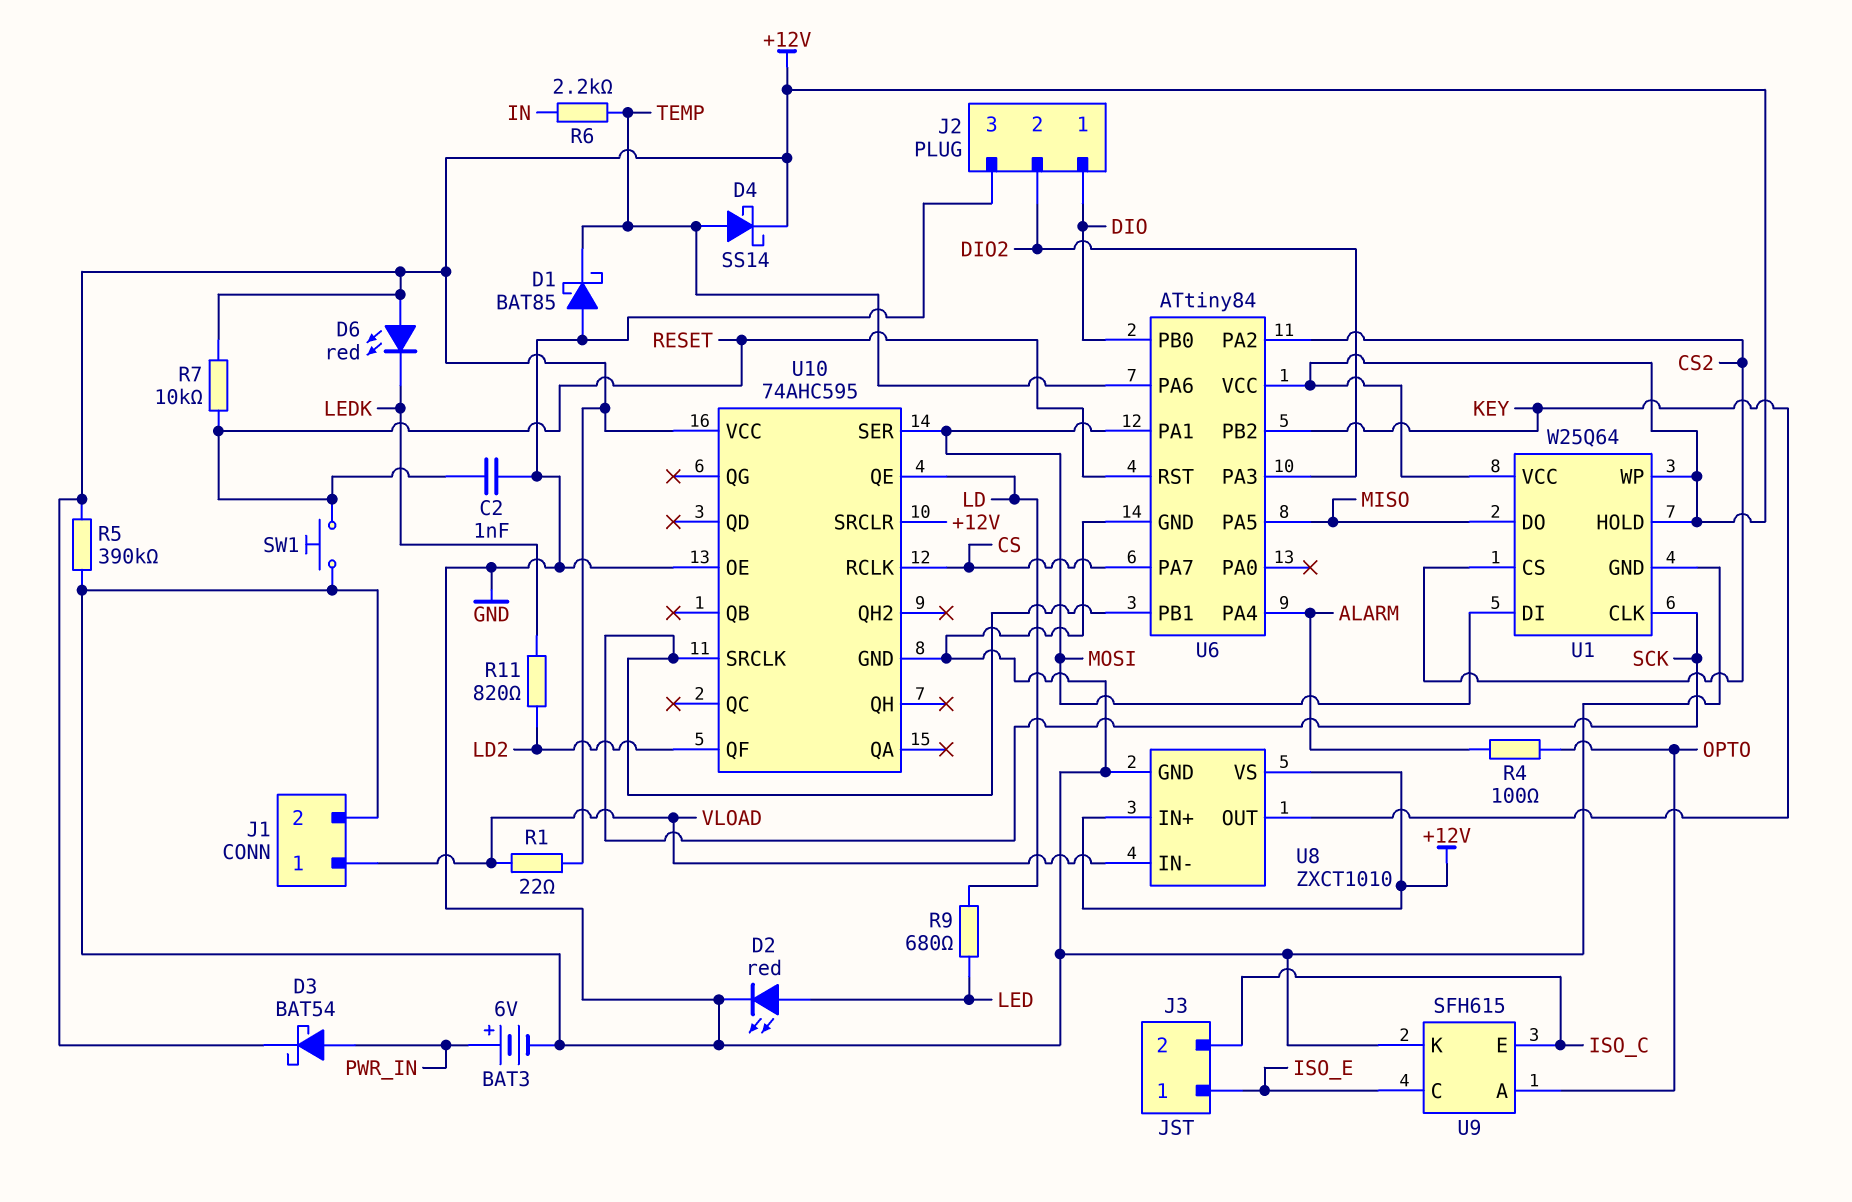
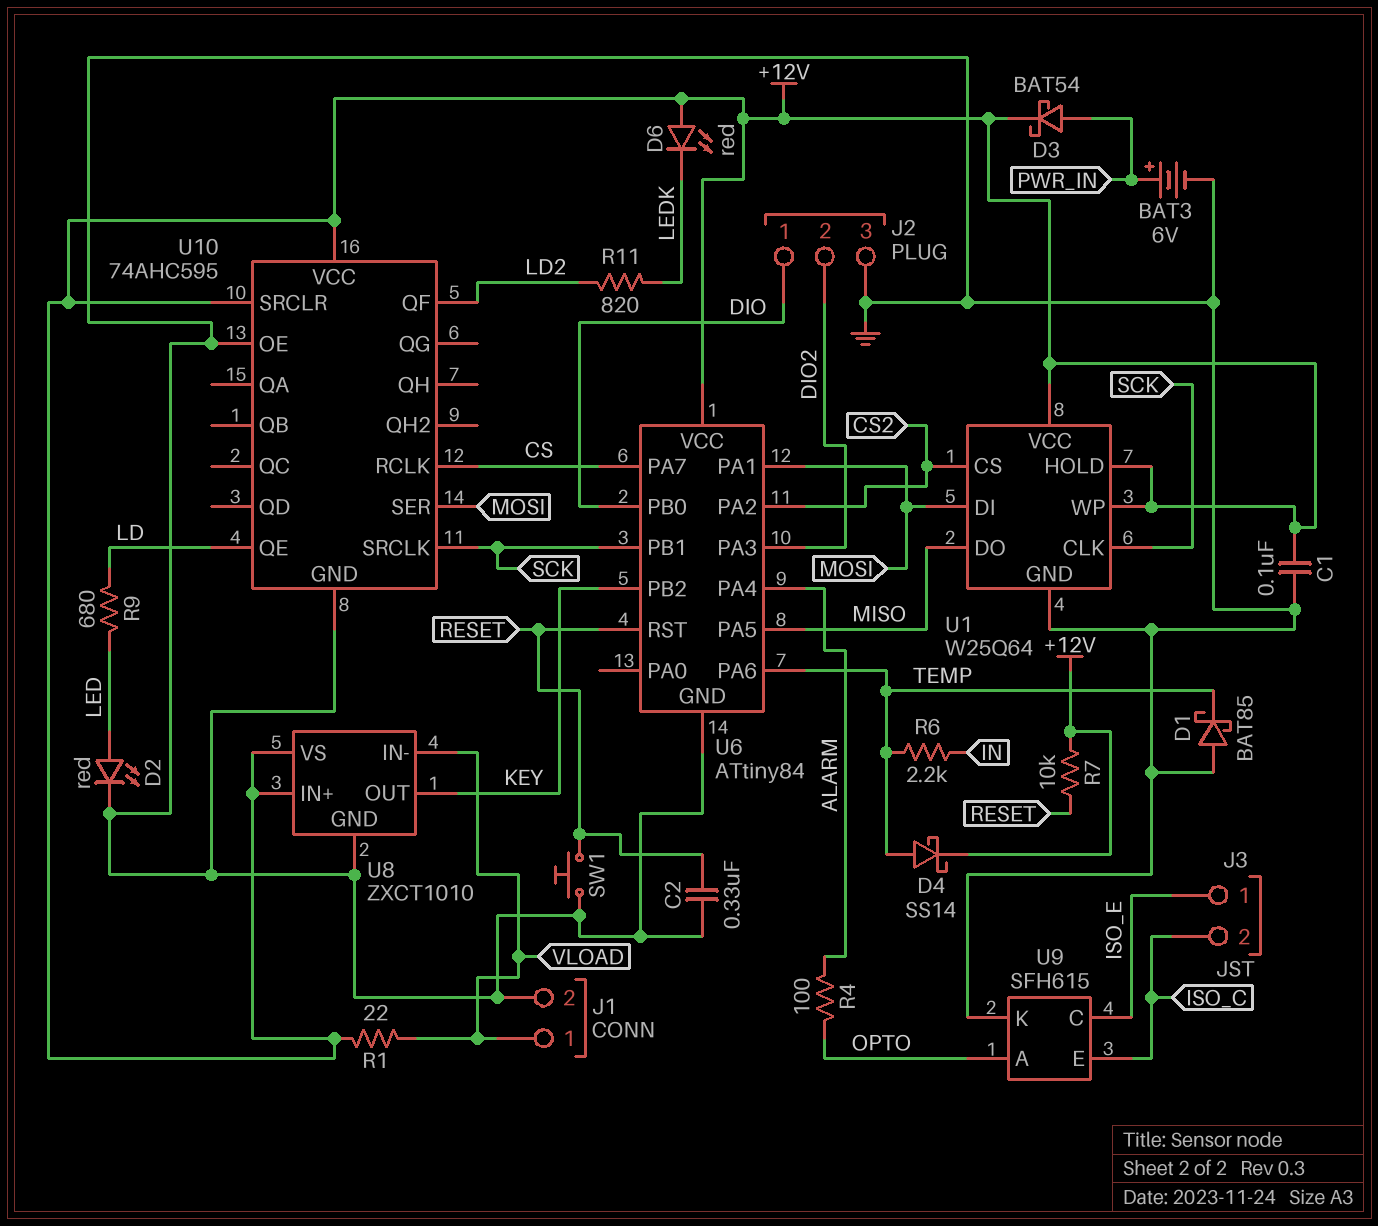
C1: none -> 100nF (+12V, GND)
C2: 1nF (GND, RESET) -> 330nF (GND, RESET)
R5: 390k (+12V, GND) -> none

